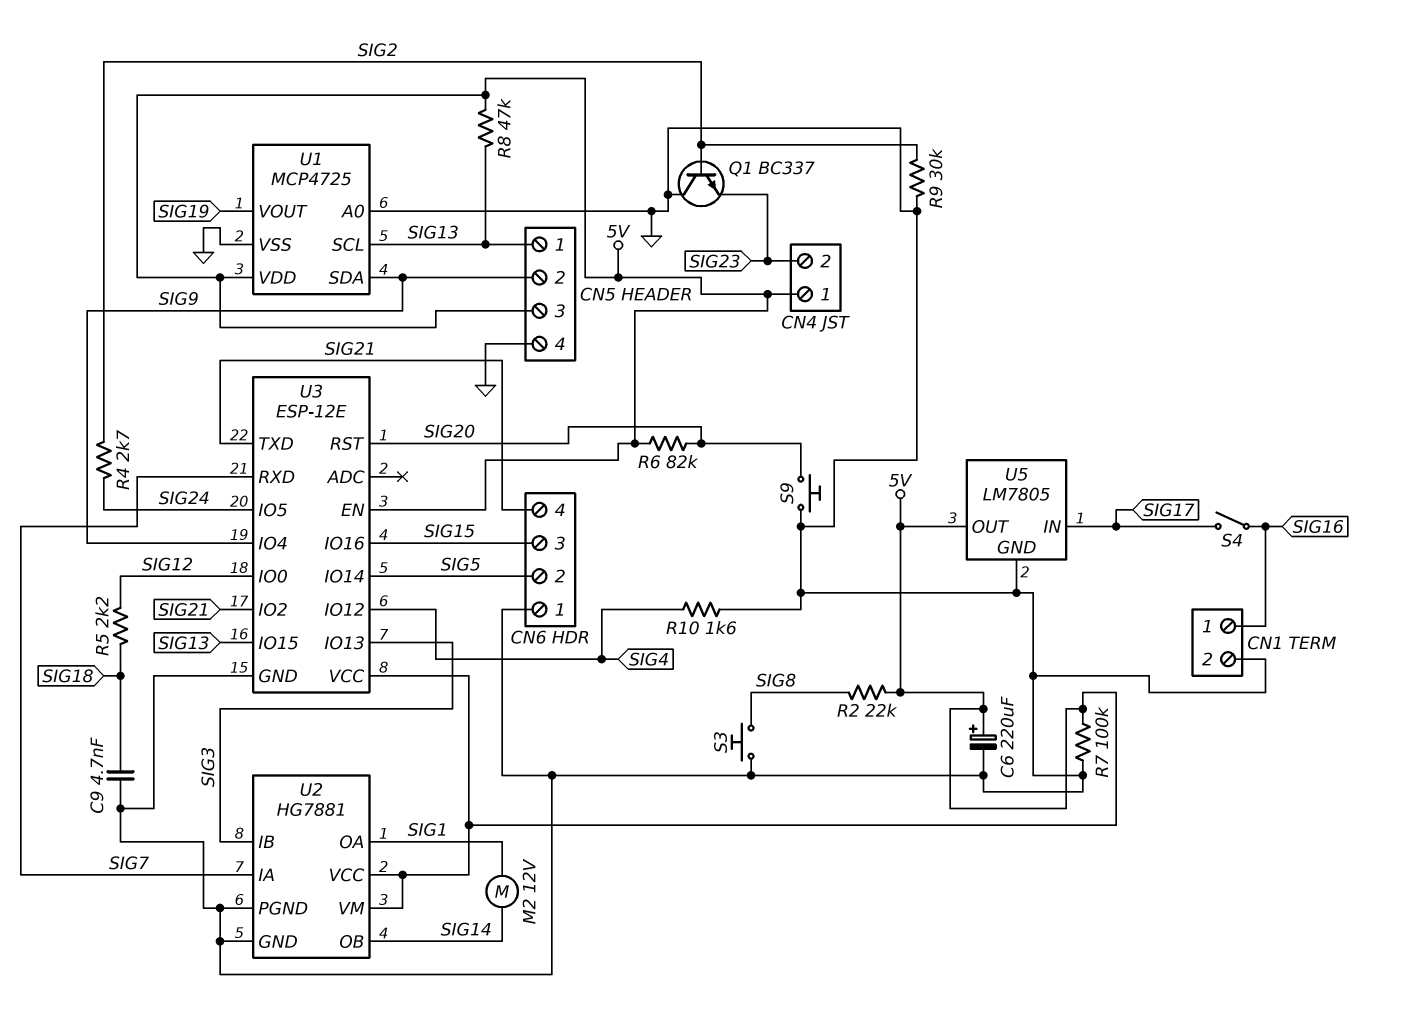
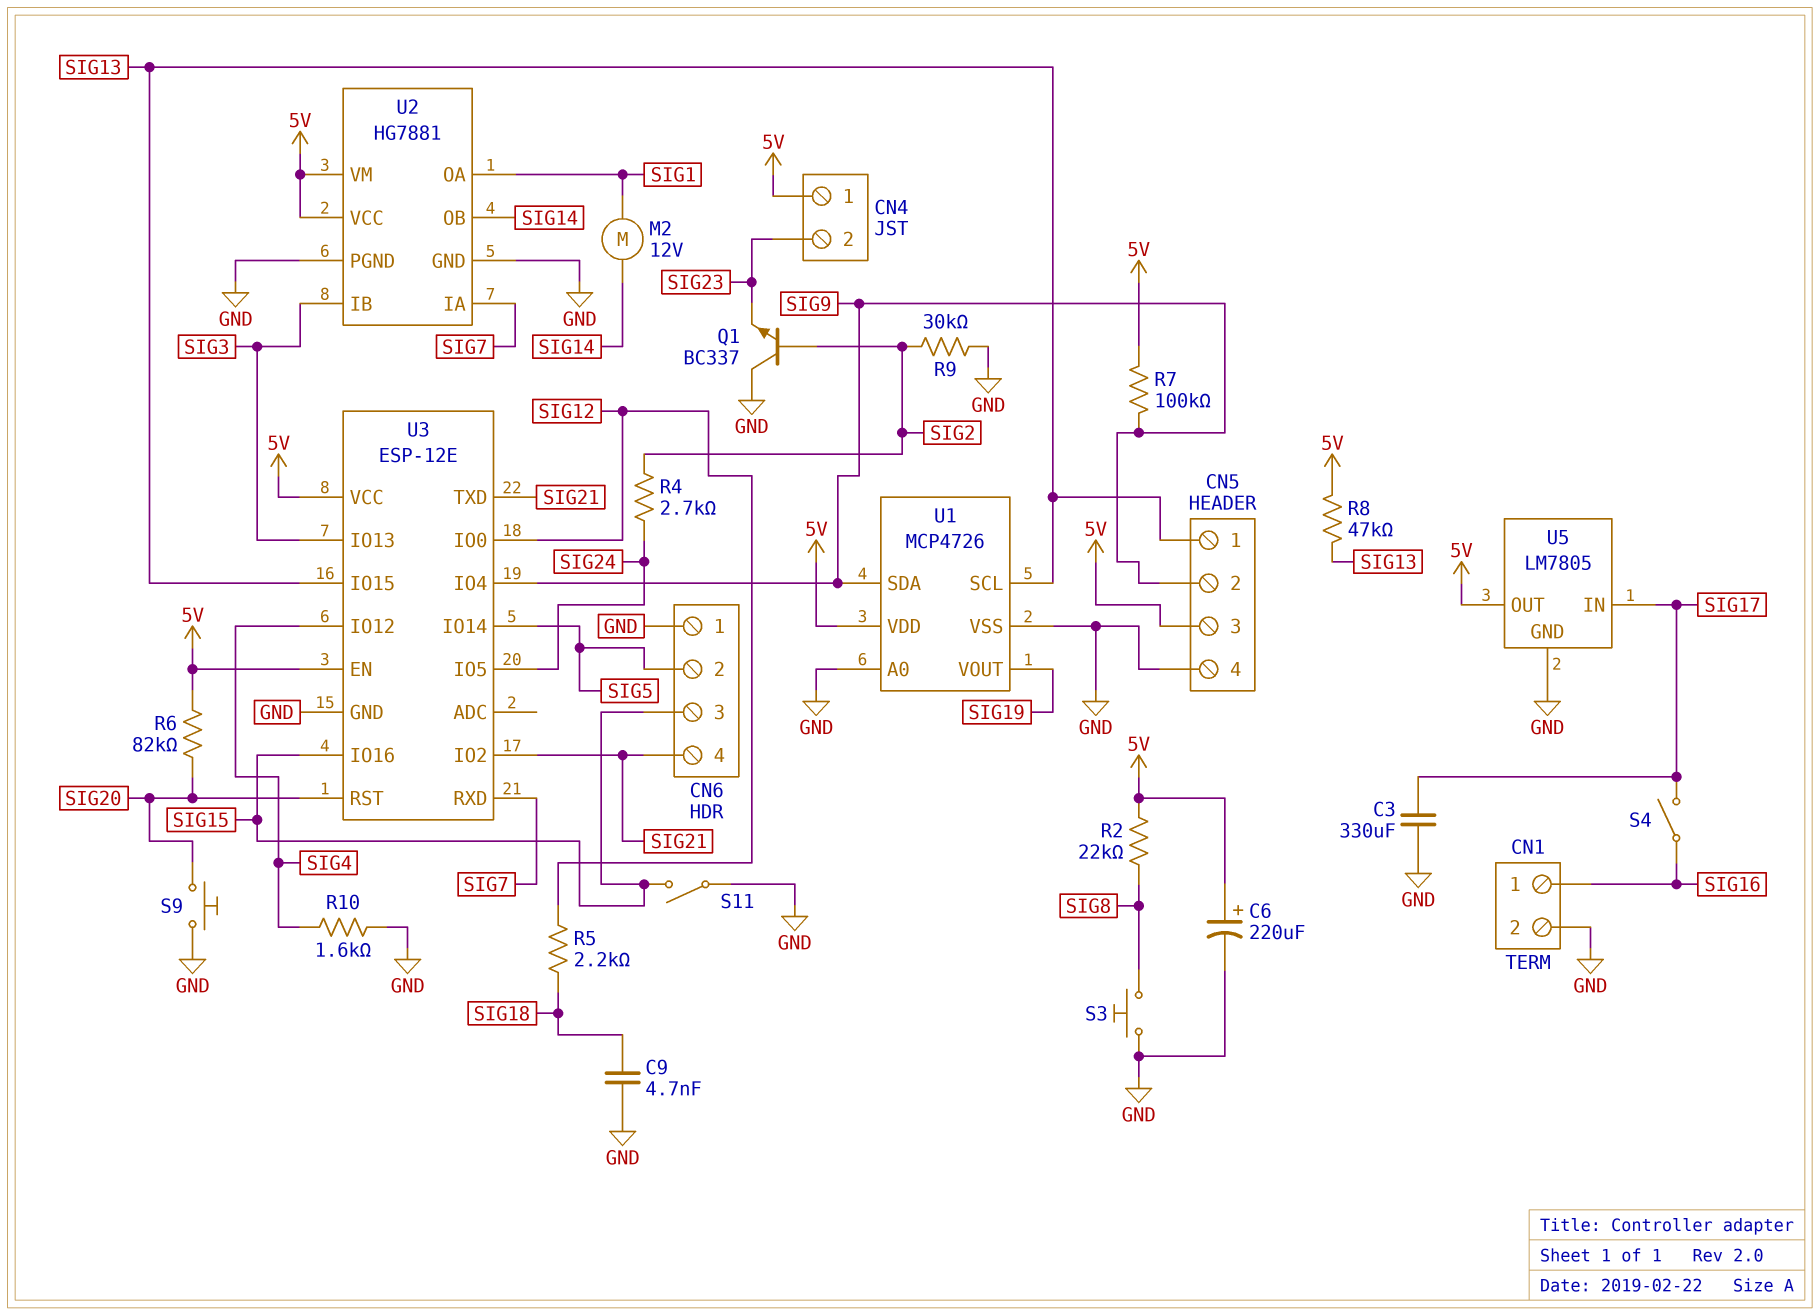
C3: none -> 330uF (GND, SIG17)
R7: 100k (5V, GND) -> 100k (5V, SIG9)
S11: none -> switch (GND, SIG15)
U1: MCP4725 -> MCP4726

